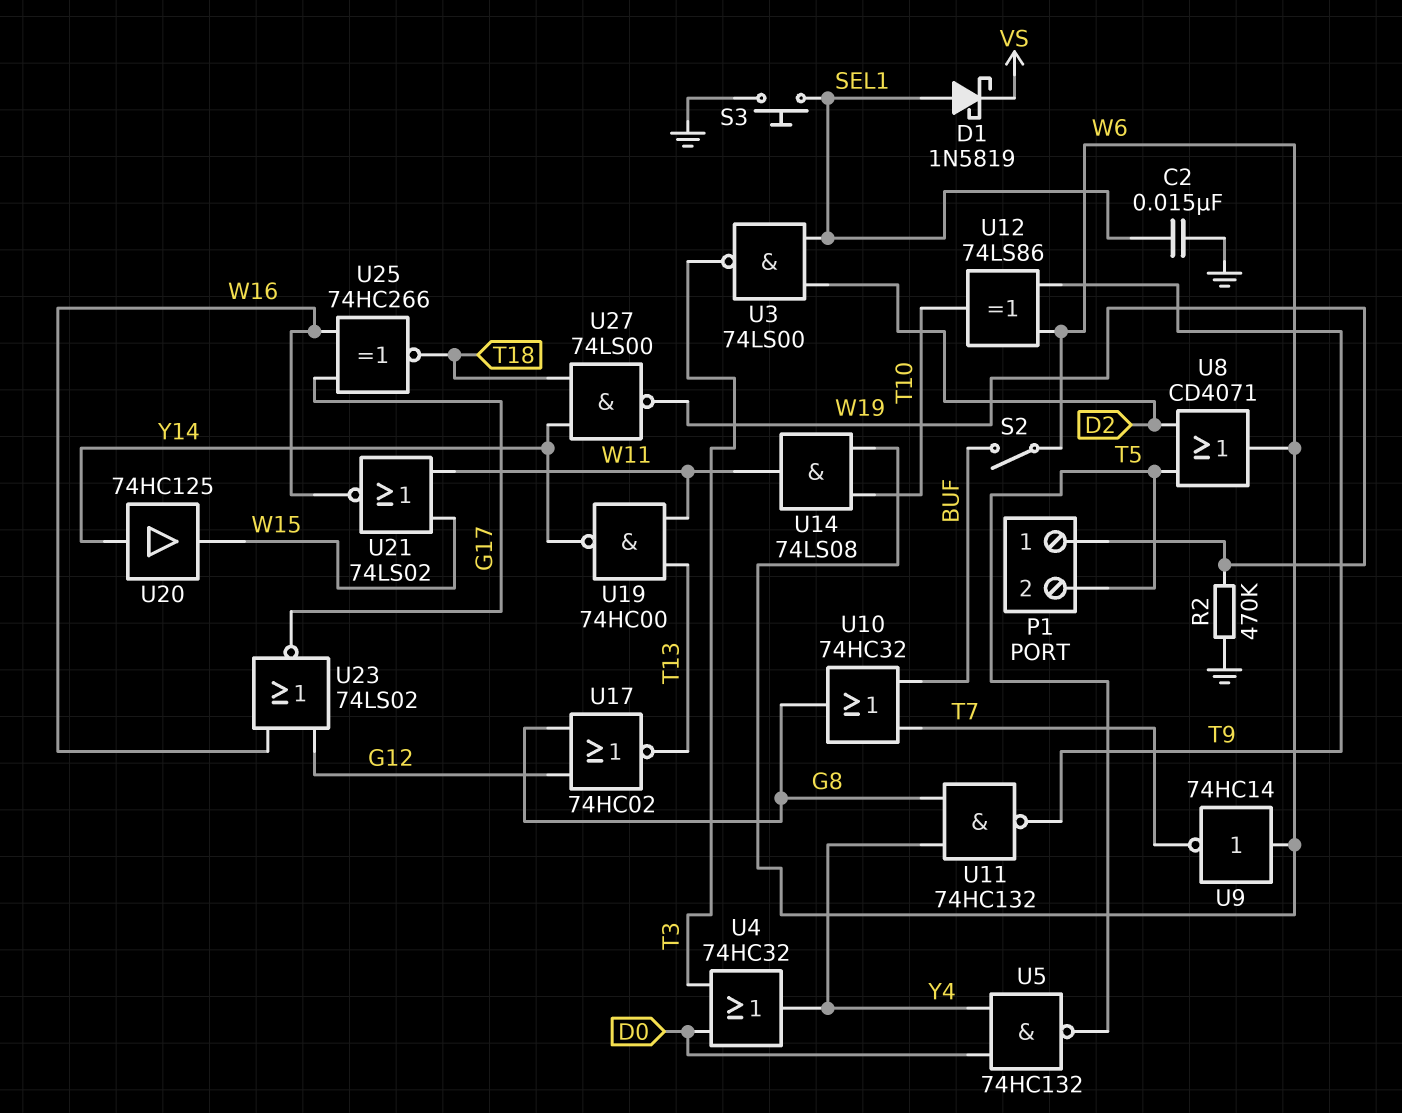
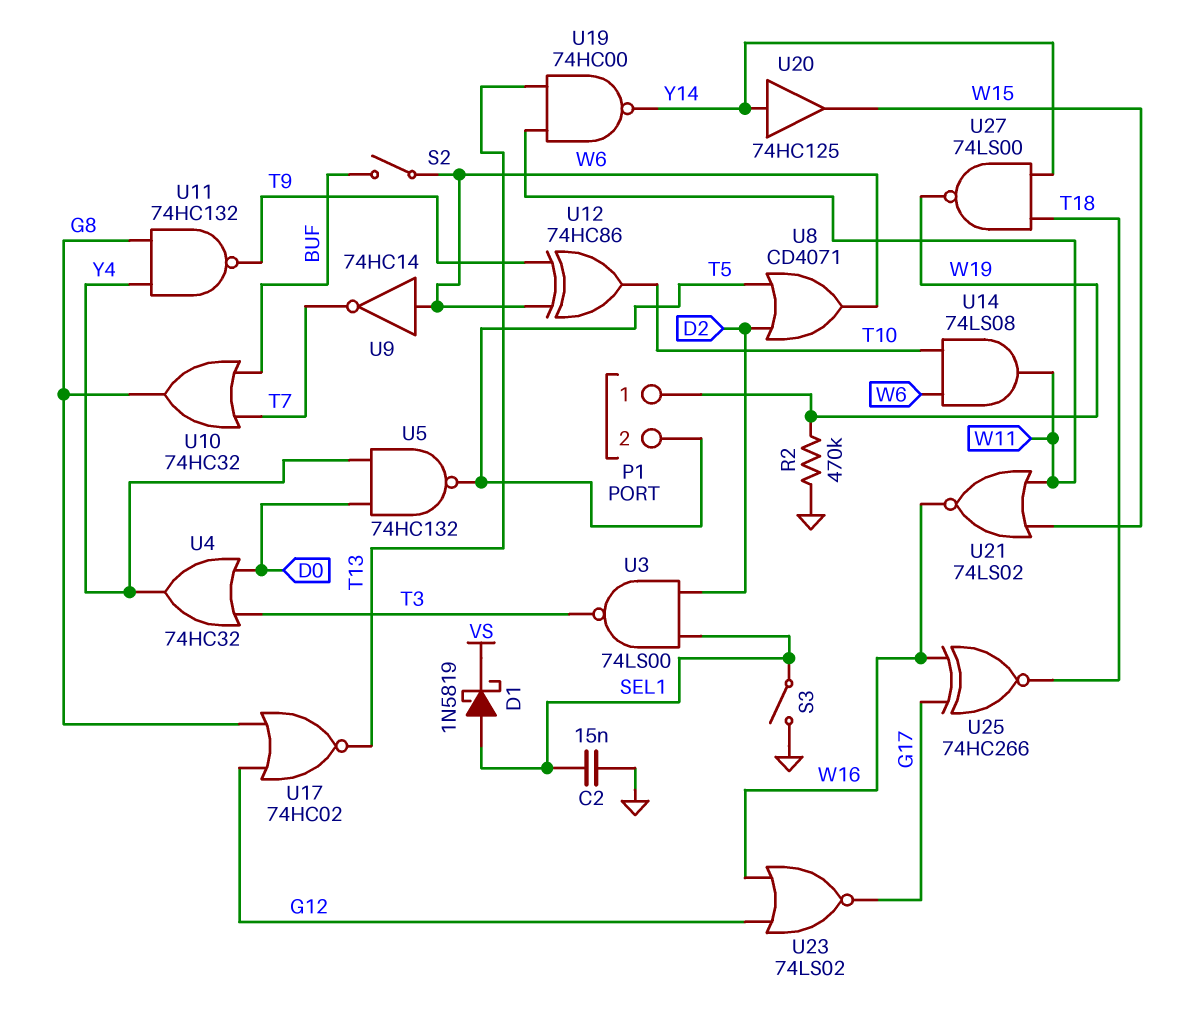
S3: button (GND, SEL1) -> switch (GND, SEL1)
U12: XOR 74LS86 (in T9, in W6, out T10) -> XOR 74HC86 (in T9, in W6, out T10)

